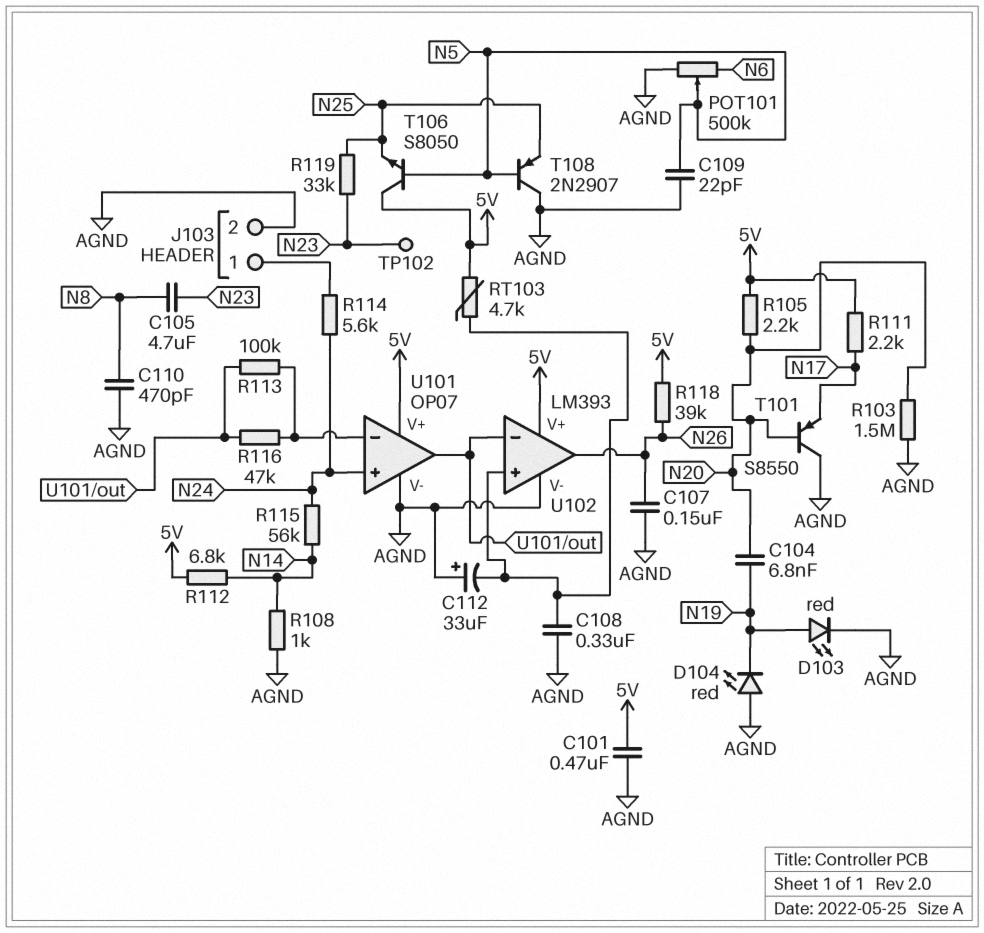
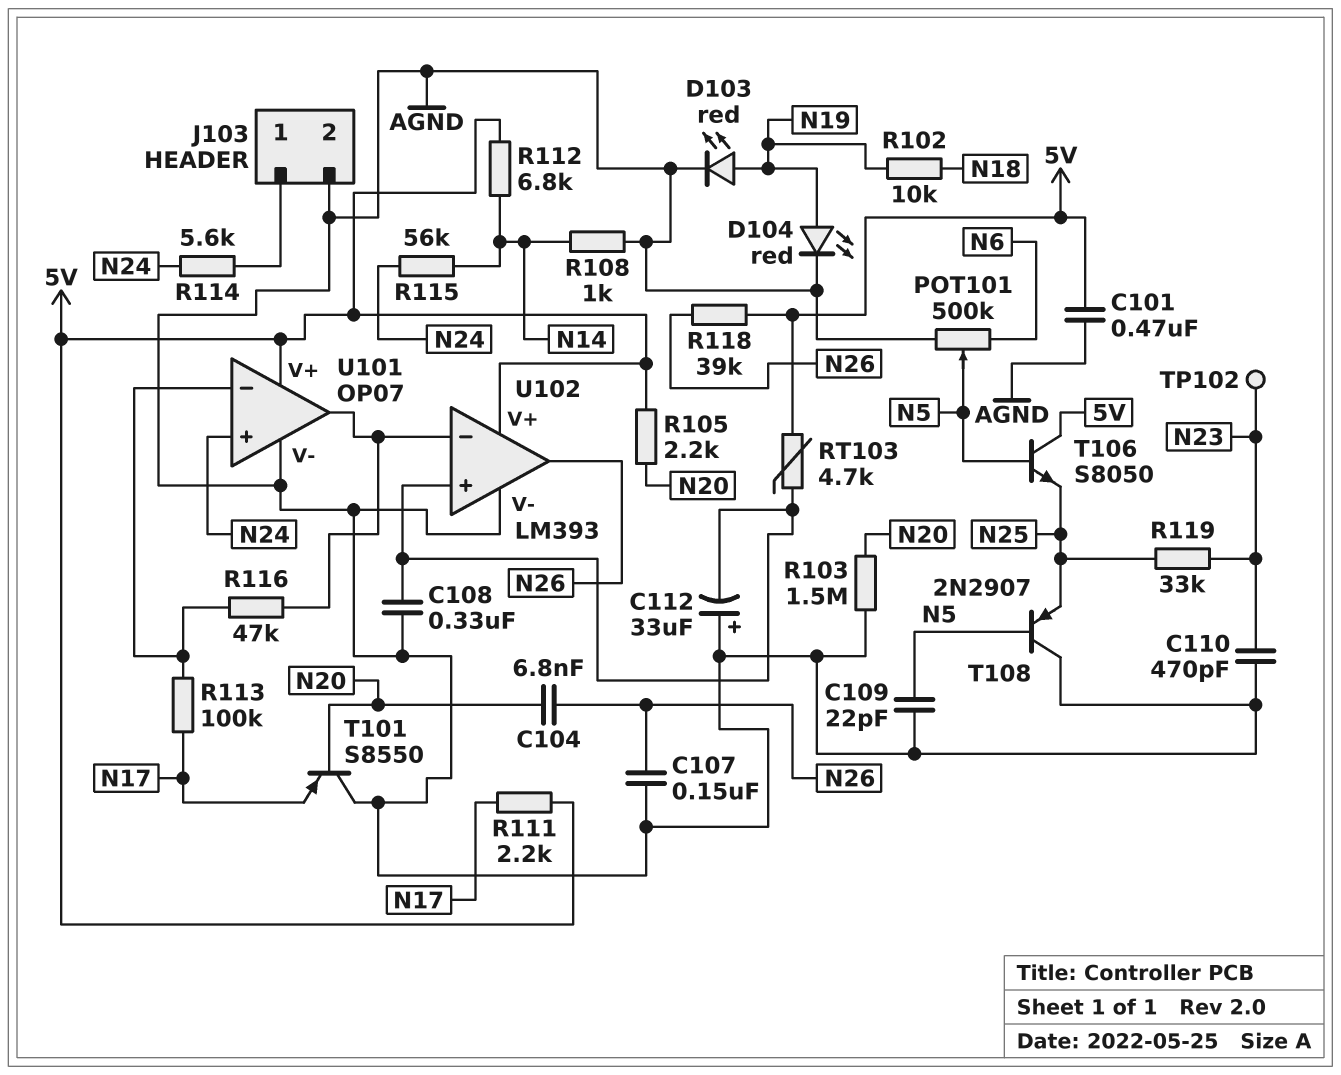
C104: 6.8nF (N19, N20) -> 6.8nF (N20, N26)
C105: 4.7uF (N8, N23) -> none
C110: 470pF (AGND, N8) -> 470pF (AGND, N23)
D104: LED red (A AGND, K N19) -> LED red (A N19, K AGND)
R102: none -> 10k (N18, N19)
R113: 100k (U101/in-, U101/out) -> 100k (N17, U101/in-)

